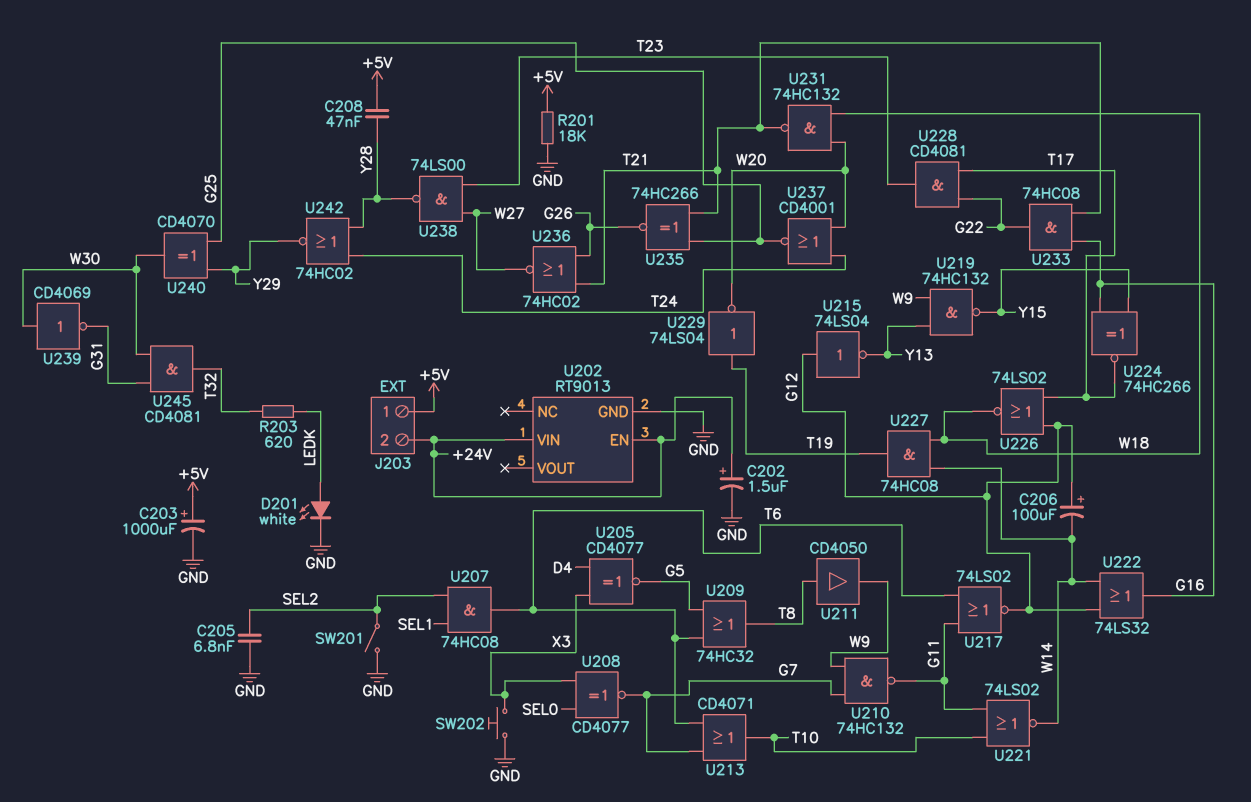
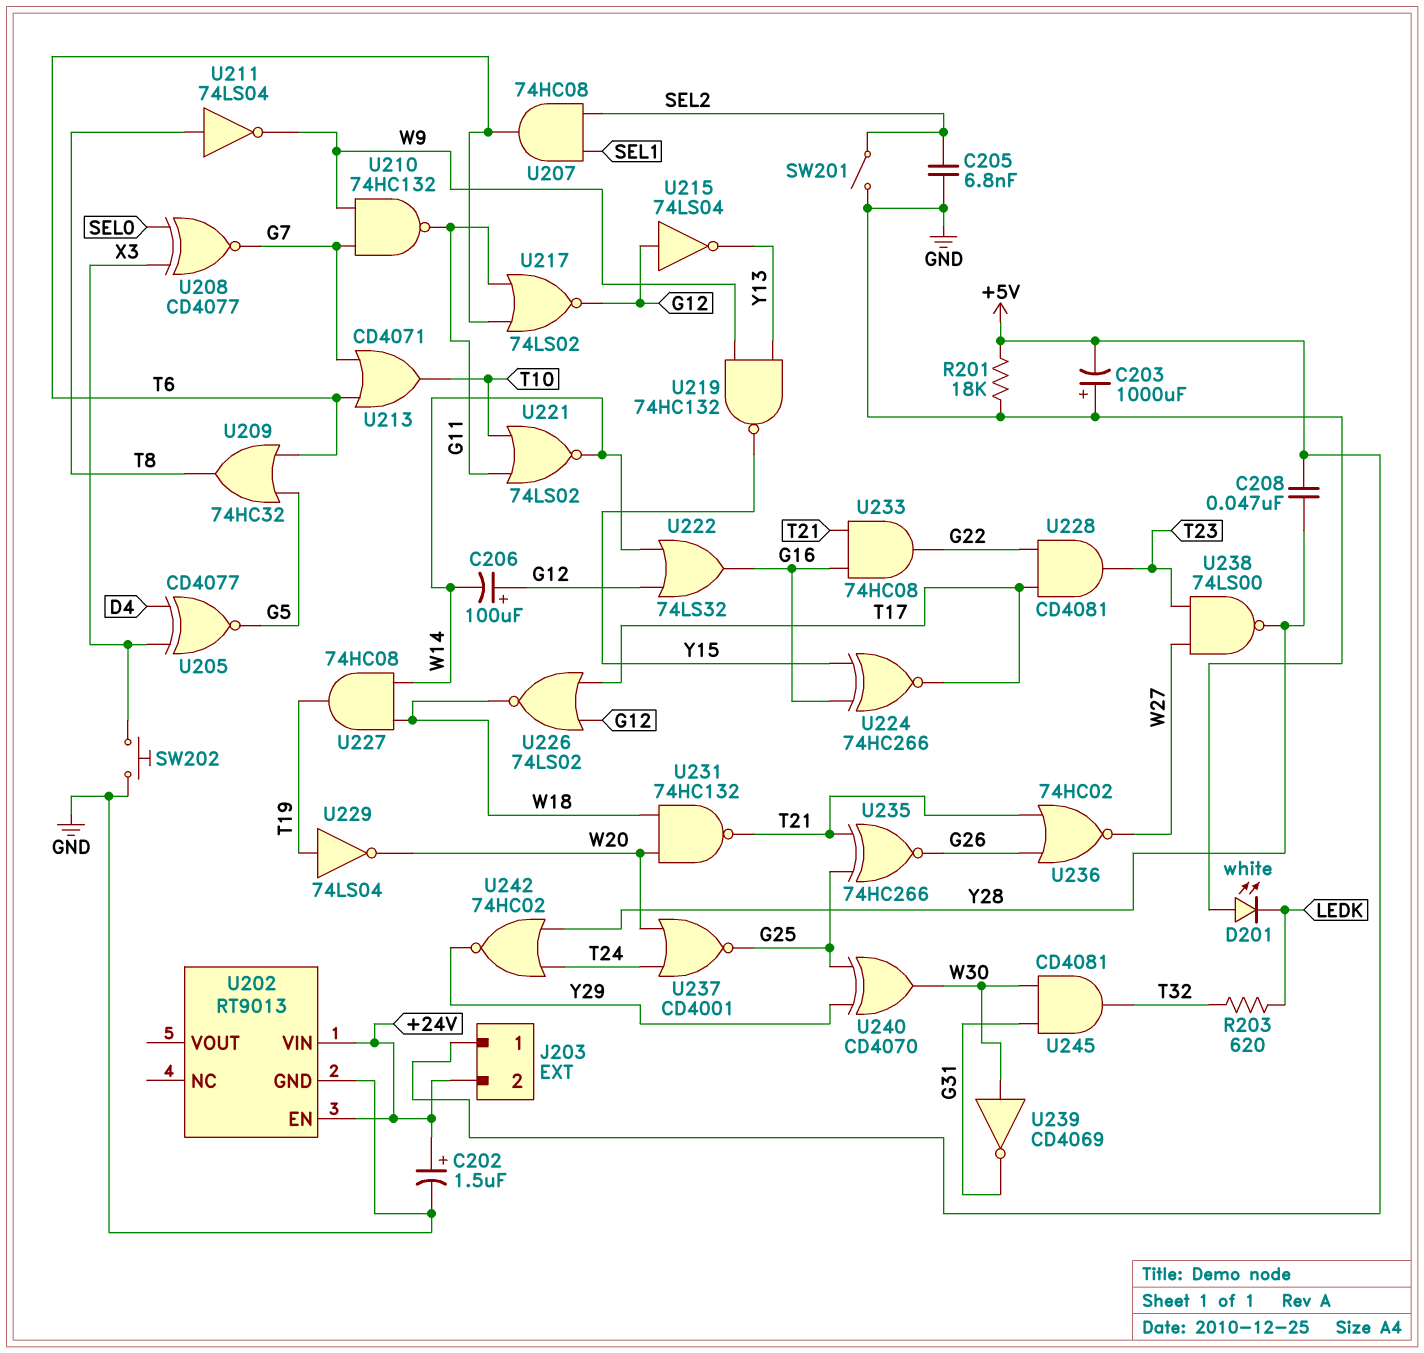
C203: 1000uF (plus +5V, minus GND) -> 1000uF (plus GND, minus +5V)
D201: LED white (A LEDK, K GND) -> LED white (A GND, K LEDK)
U211: buffer CD4050 (in T8, out W9) -> NOT 74LS04 (in T8, out W9)

